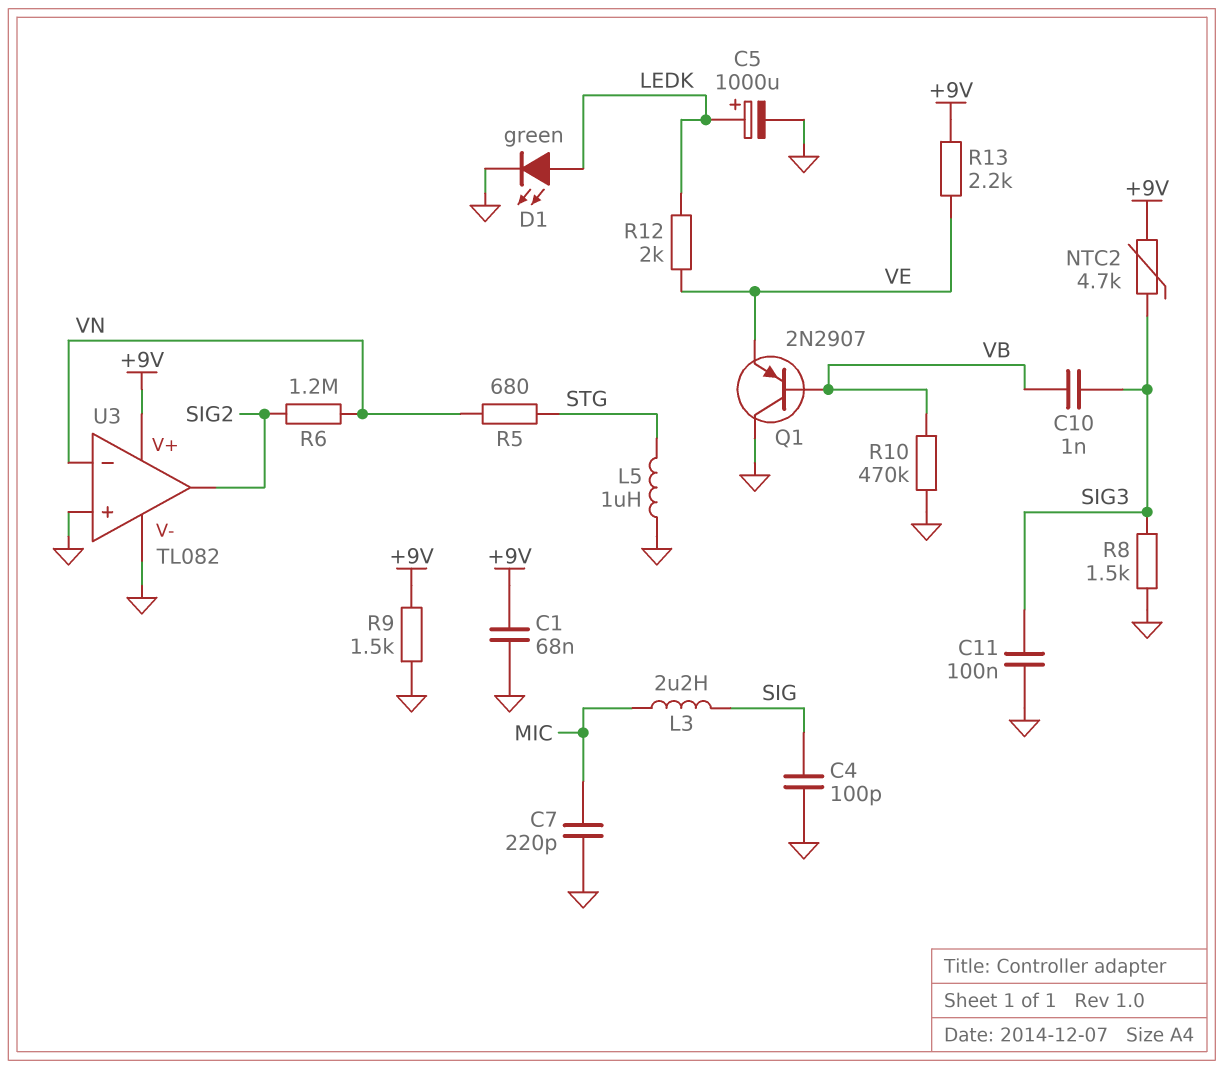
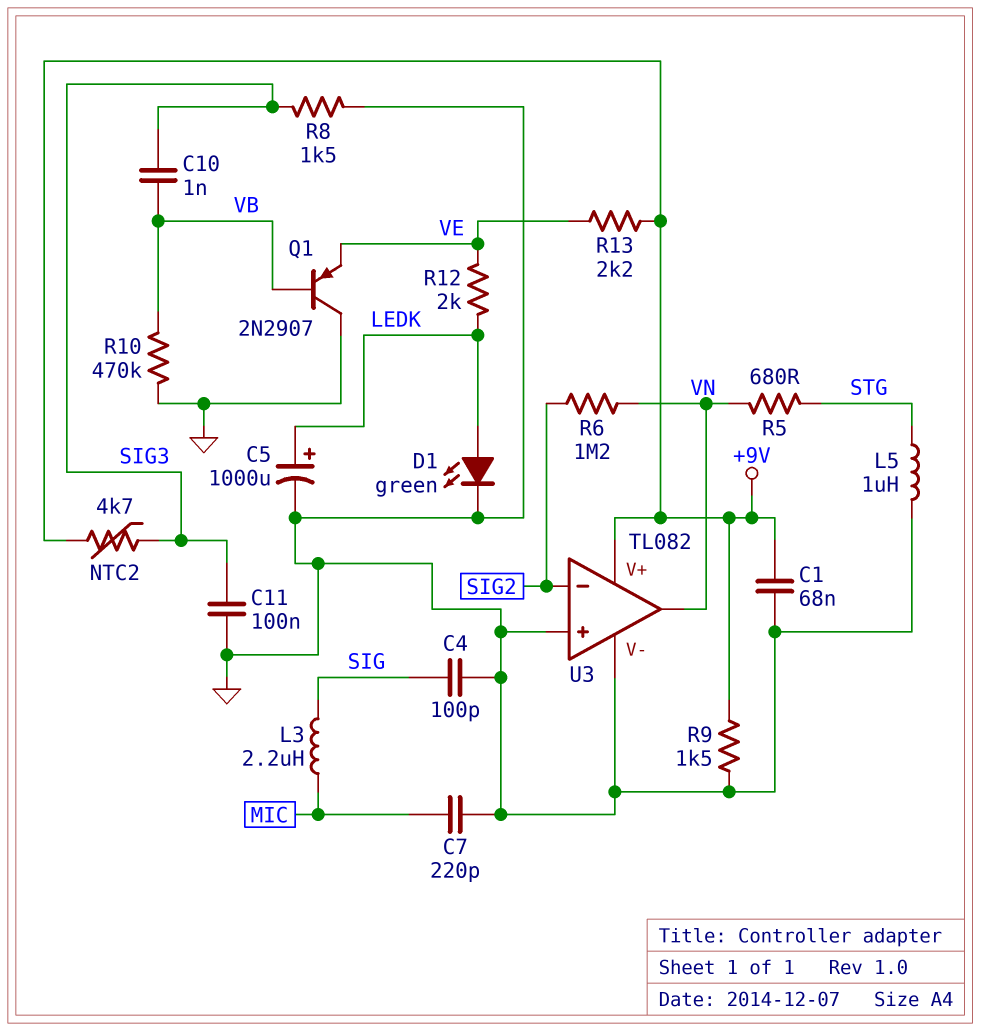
U3 pin in-: VN -> SIG2
U3 pin out: SIG2 -> VN

